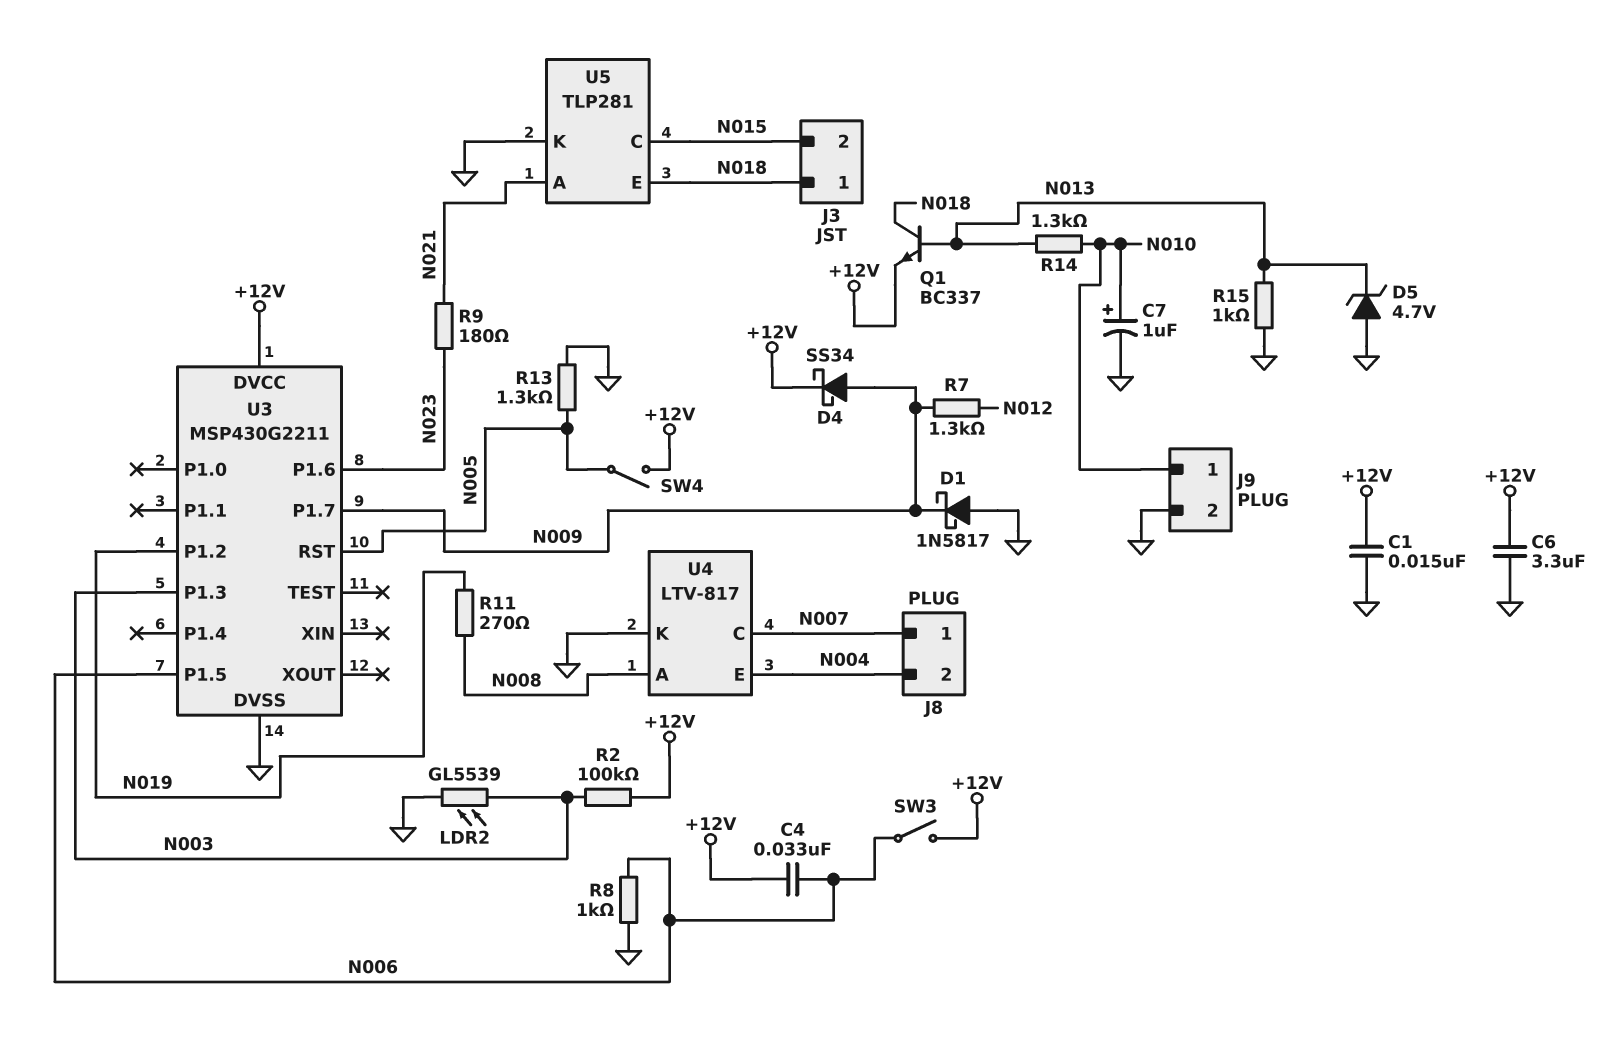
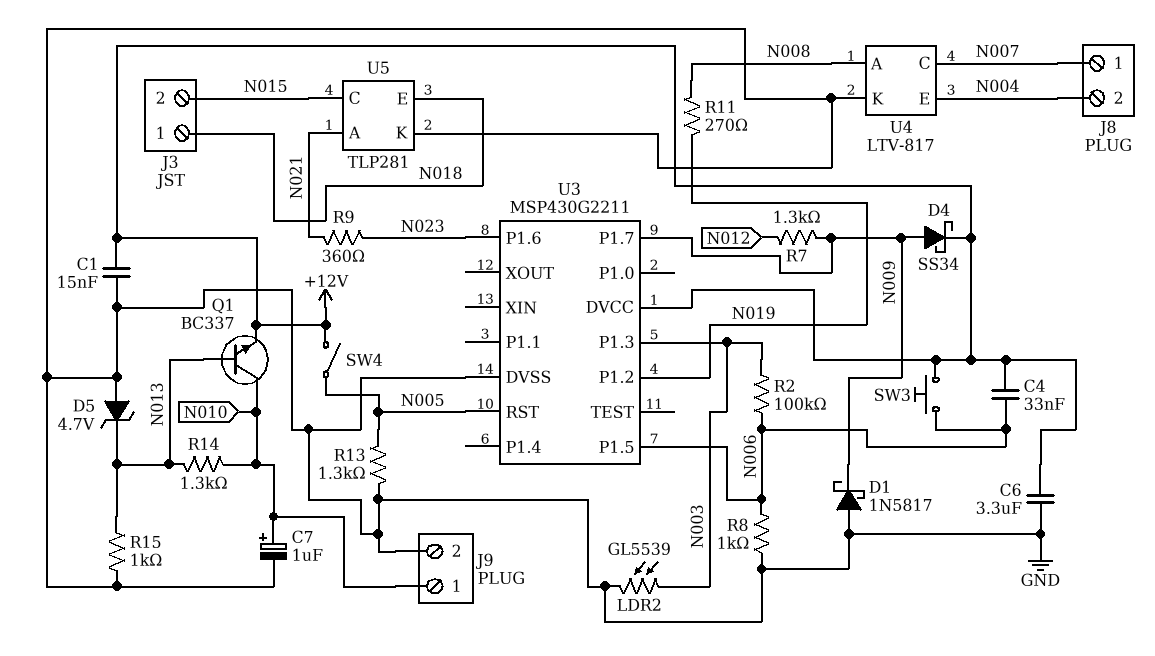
Q1: NPN BC337 (B N013, C N018, E +12V) -> NPN BC337 (B N013, C N010, E +12V)
R2: 100k (+12V, N003) -> 100k (N003, N006)
R9: 180 (N021, N023) -> 360 (N021, N023)
SW3: switch (+12V, N006) -> button (+12V, N006)

